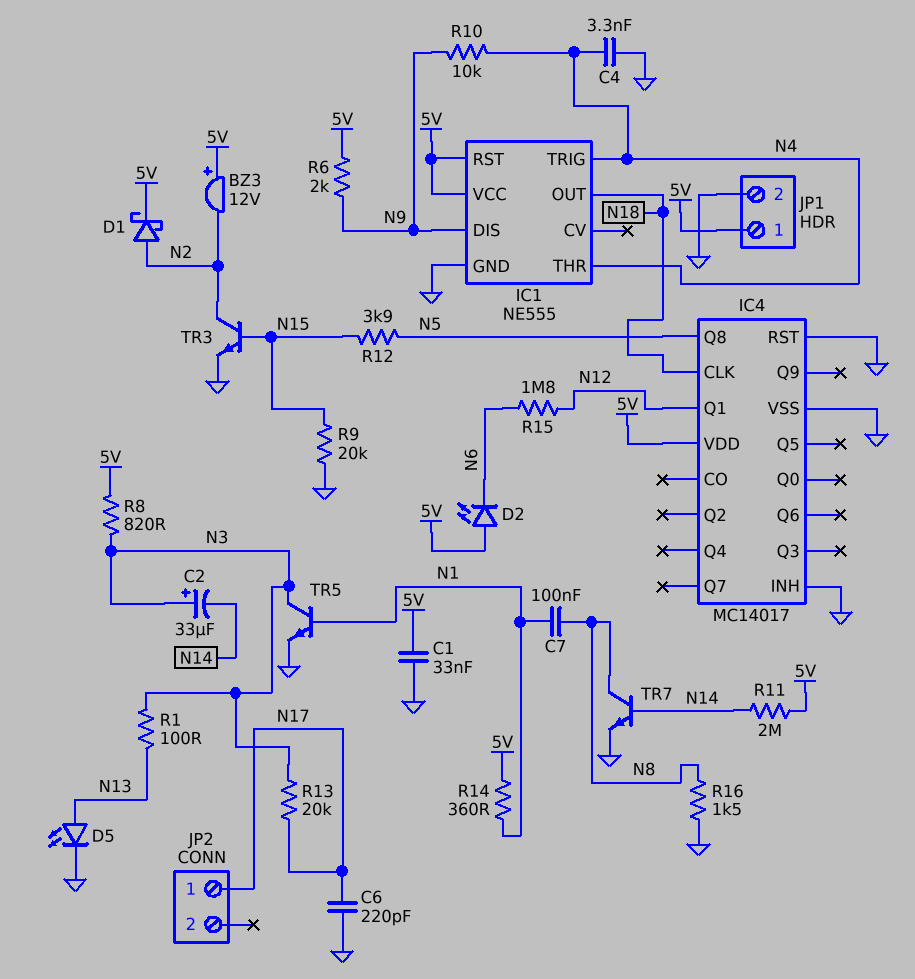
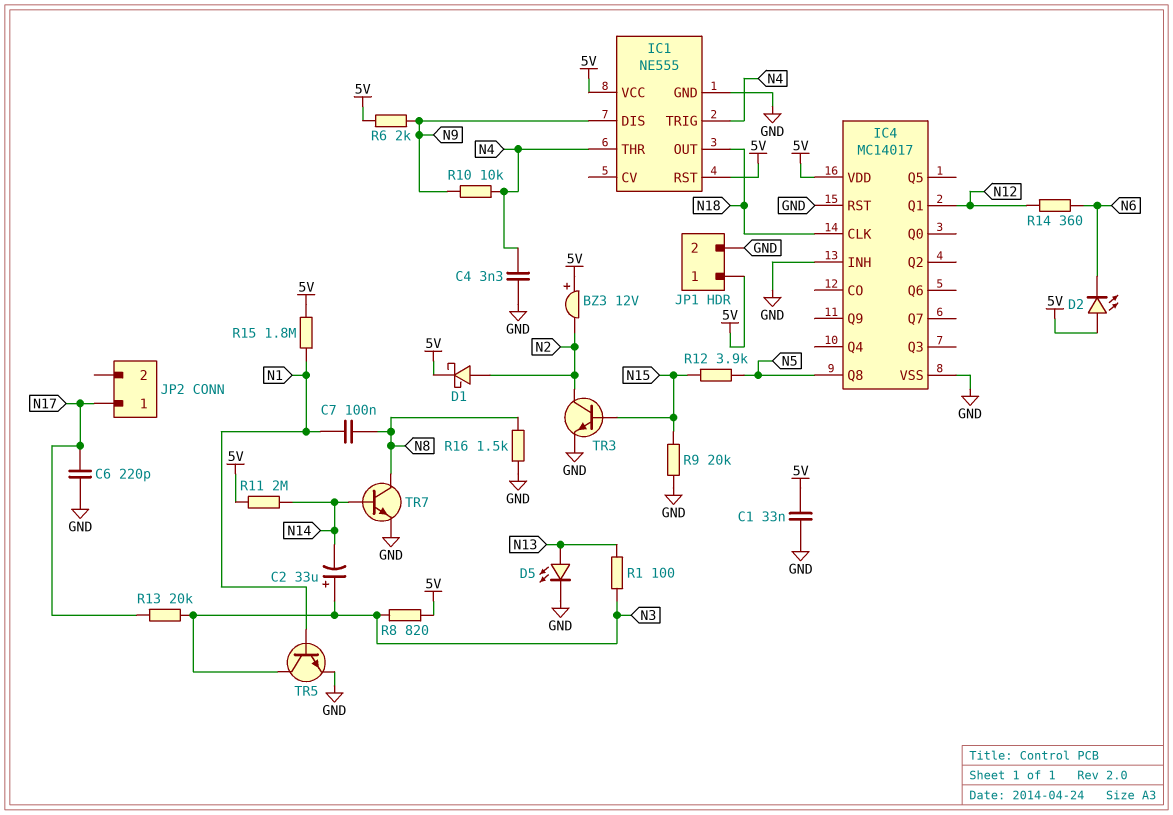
R14: 360 (5V, N1) -> 360 (N6, N12)
R15: 1.8M (N6, N12) -> 1.8M (5V, N1)

